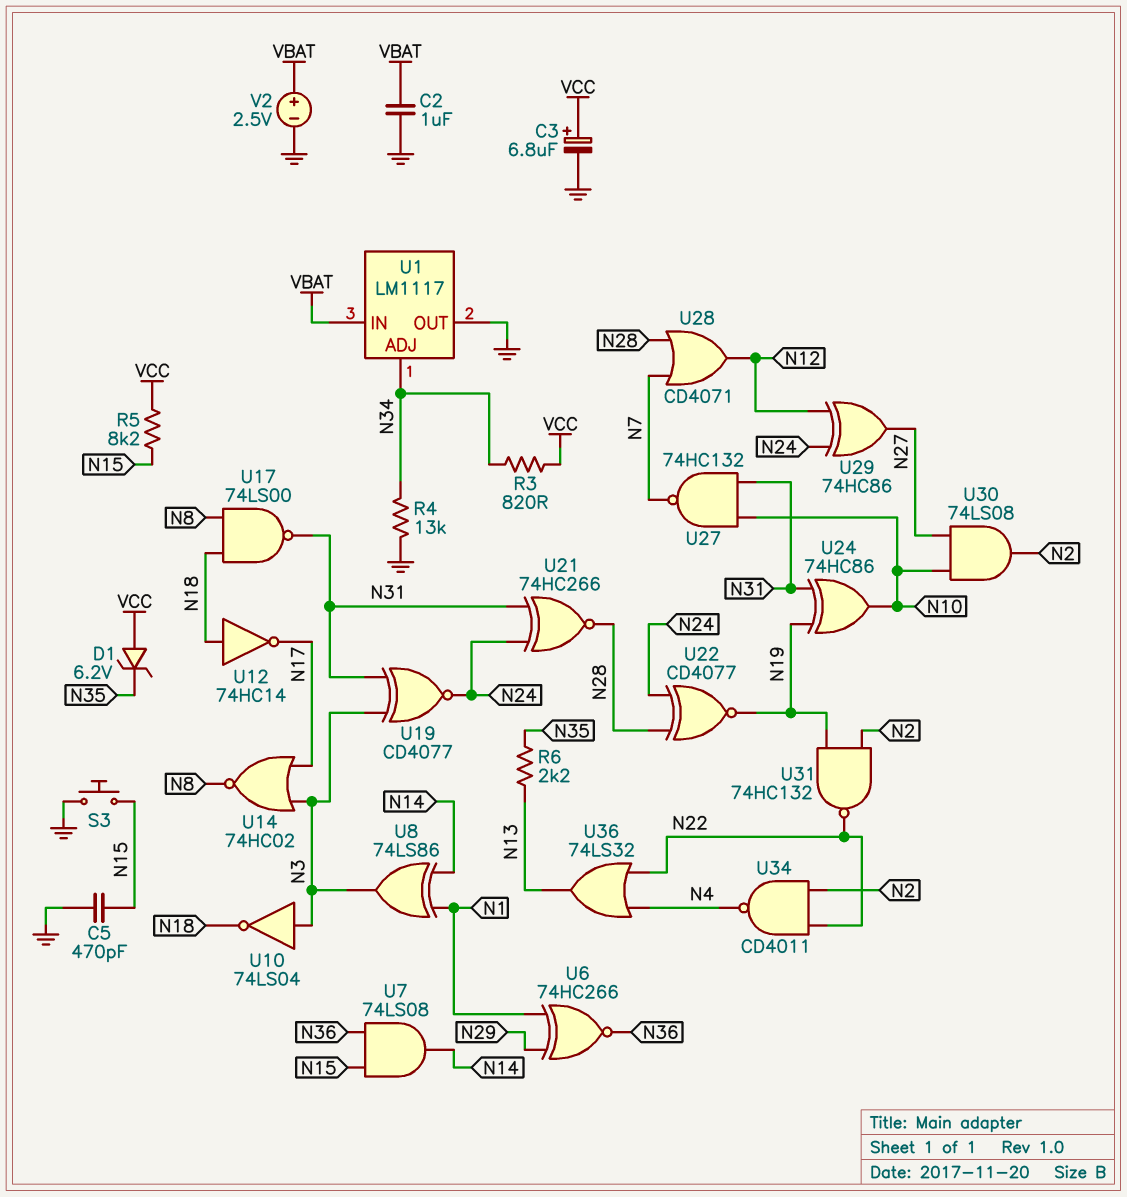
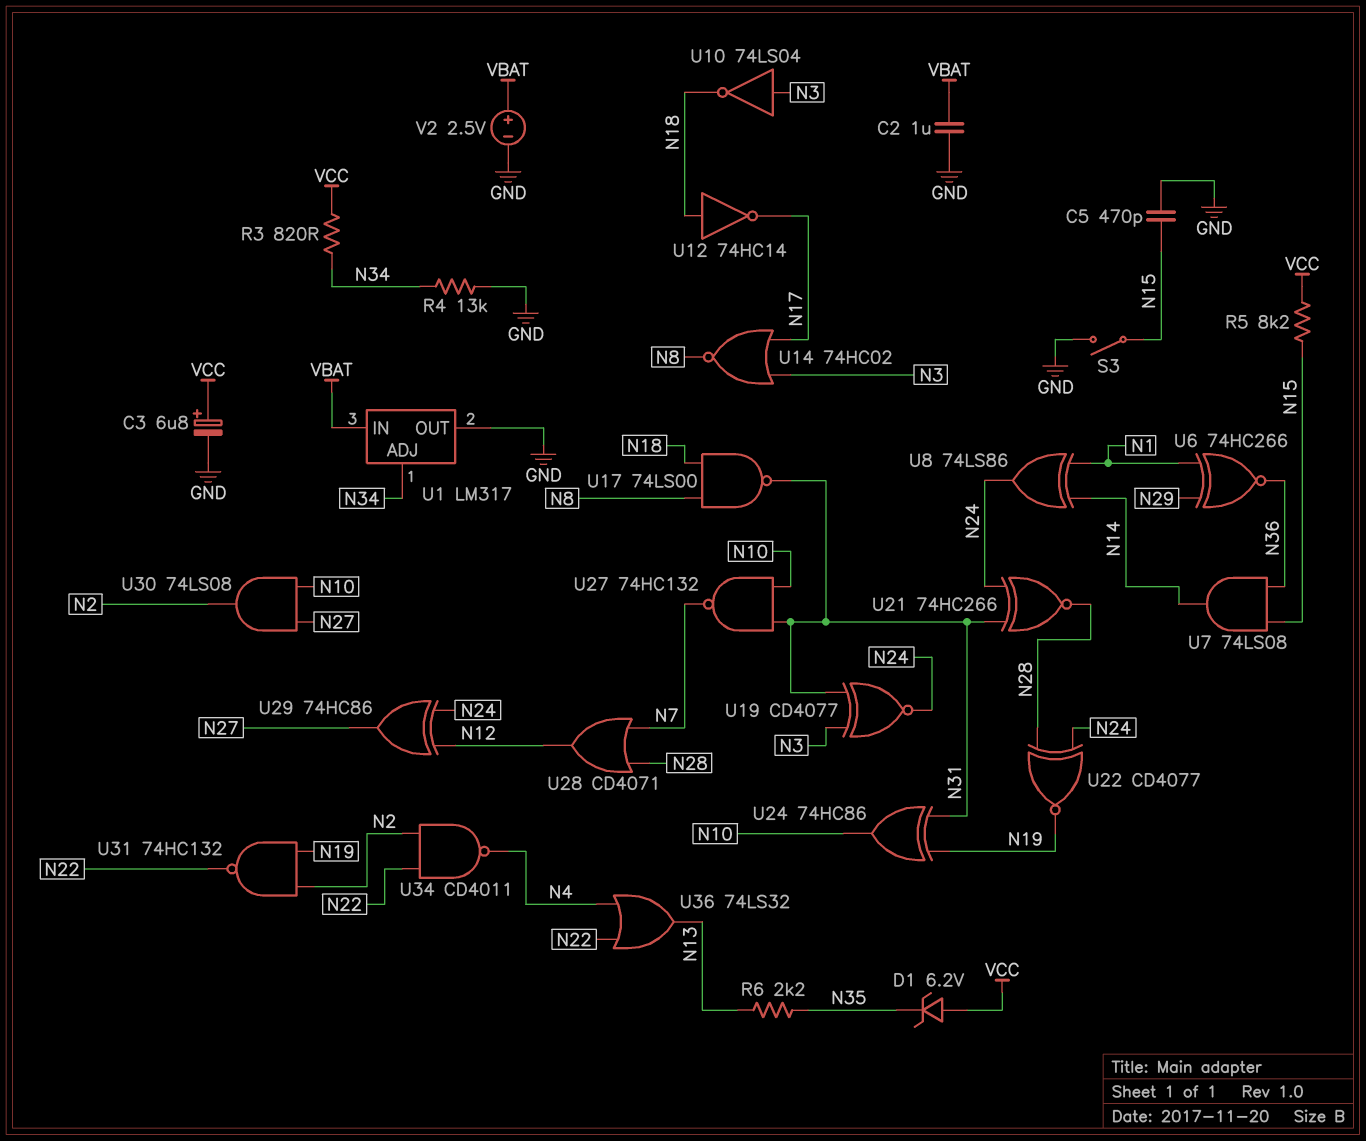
S3: button (GND, N15) -> switch (GND, N15)
U1: LM1117 -> LM317
U8: XOR 74LS86 (in N1, in N14, out N3) -> XOR 74LS86 (in N1, in N14, out N24)

